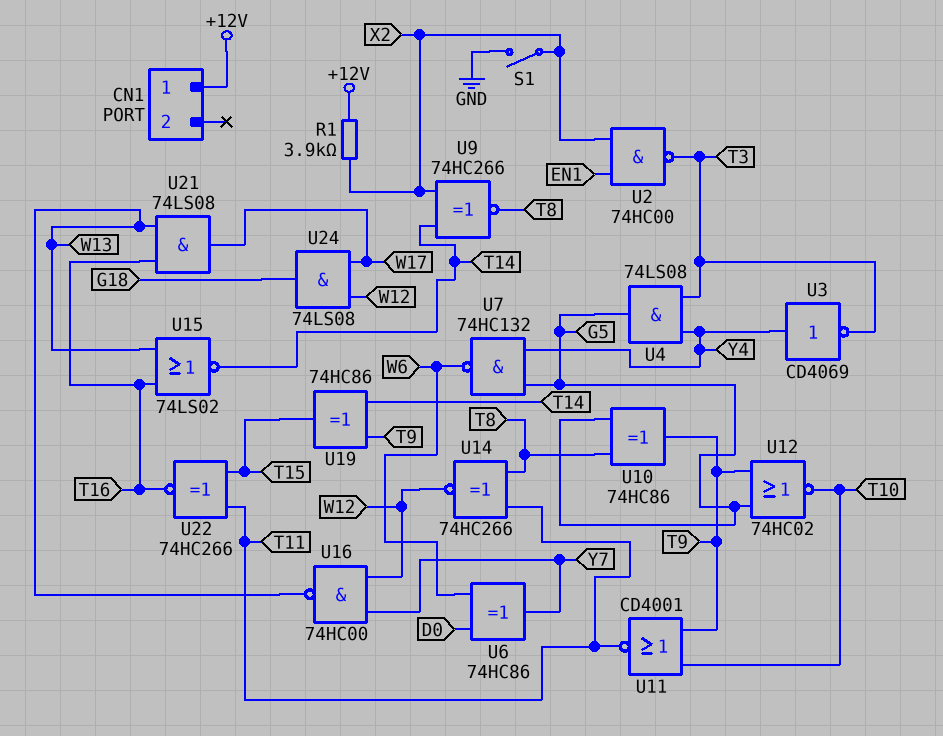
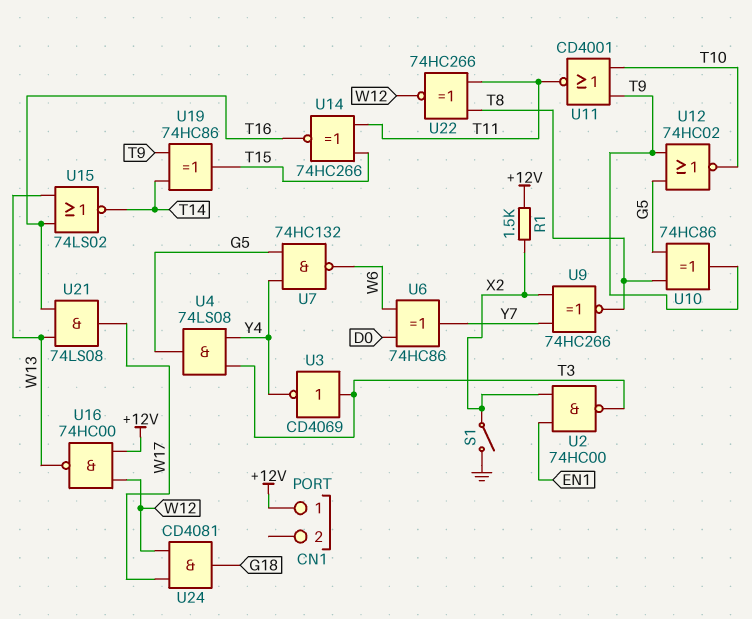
R1: 3.9k (+12V, X2) -> 1.5k (+12V, X2)
U3: NOT CD4069 (in Y4, out T3) -> NOT CD4069 (in T3, out Y4)
U9: XNOR 74HC266 (in T14, in X2, out T8) -> XNOR 74HC266 (in X2, in Y7, out T8)
U14: XNOR 74HC266 (in T8, in T11, out W12) -> XNOR 74HC266 (in T11, in T15, out T16)
U16: NAND 74HC00 (in W12, in Y7, out W13) -> NAND 74HC00 (in +12V, in W12, out W13)
U22: XNOR 74HC266 (in T11, in T15, out T16) -> XNOR 74HC266 (in T8, in T11, out W12)
U24: AND 74LS08 (in W12, in W17, out G18) -> AND CD4081 (in W12, in W17, out G18)

